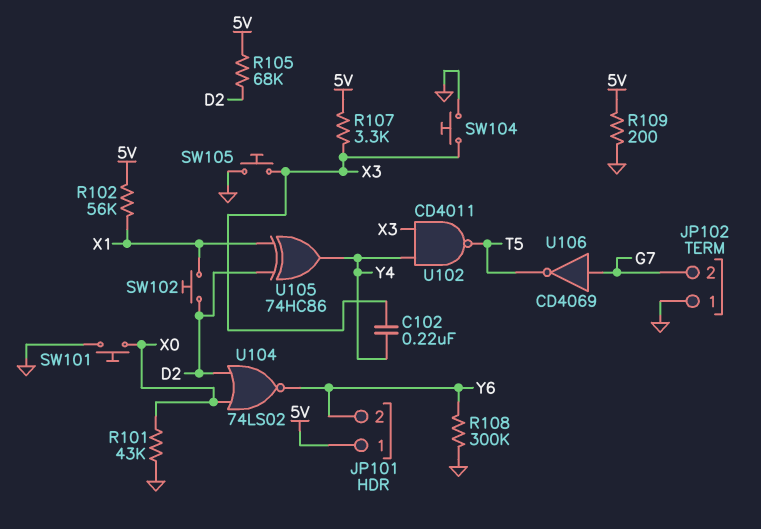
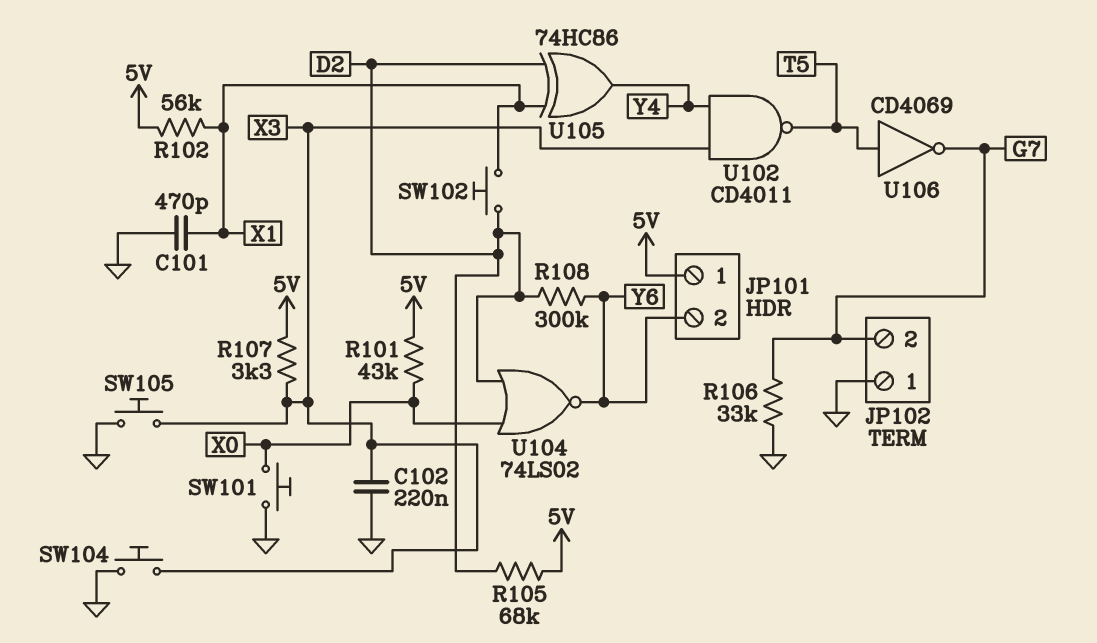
C101: none -> 470pF (GND, X1)
C102: 220nF (X3, Y4) -> 220nF (GND, X3)
R101: 43k (GND, X0) -> 43k (5V, X0)
R106: none -> 33k (G7, GND)
R108: 300k (GND, Y6) -> 300k (D2, Y6)
R109: 200 (5V, GND) -> none
U106: NOT CD4069 (in G7, out T5) -> NOT CD4069 (in T5, out G7)

